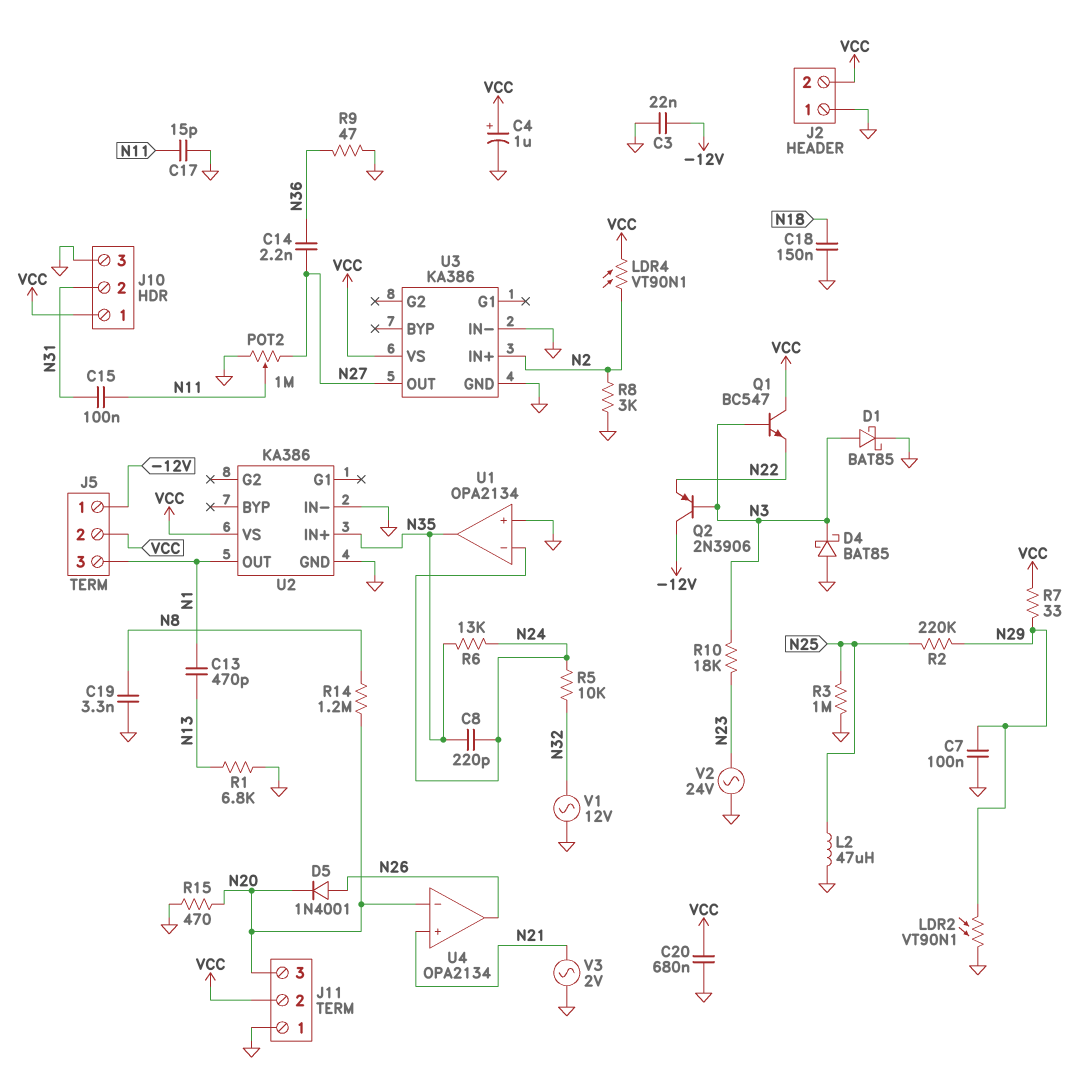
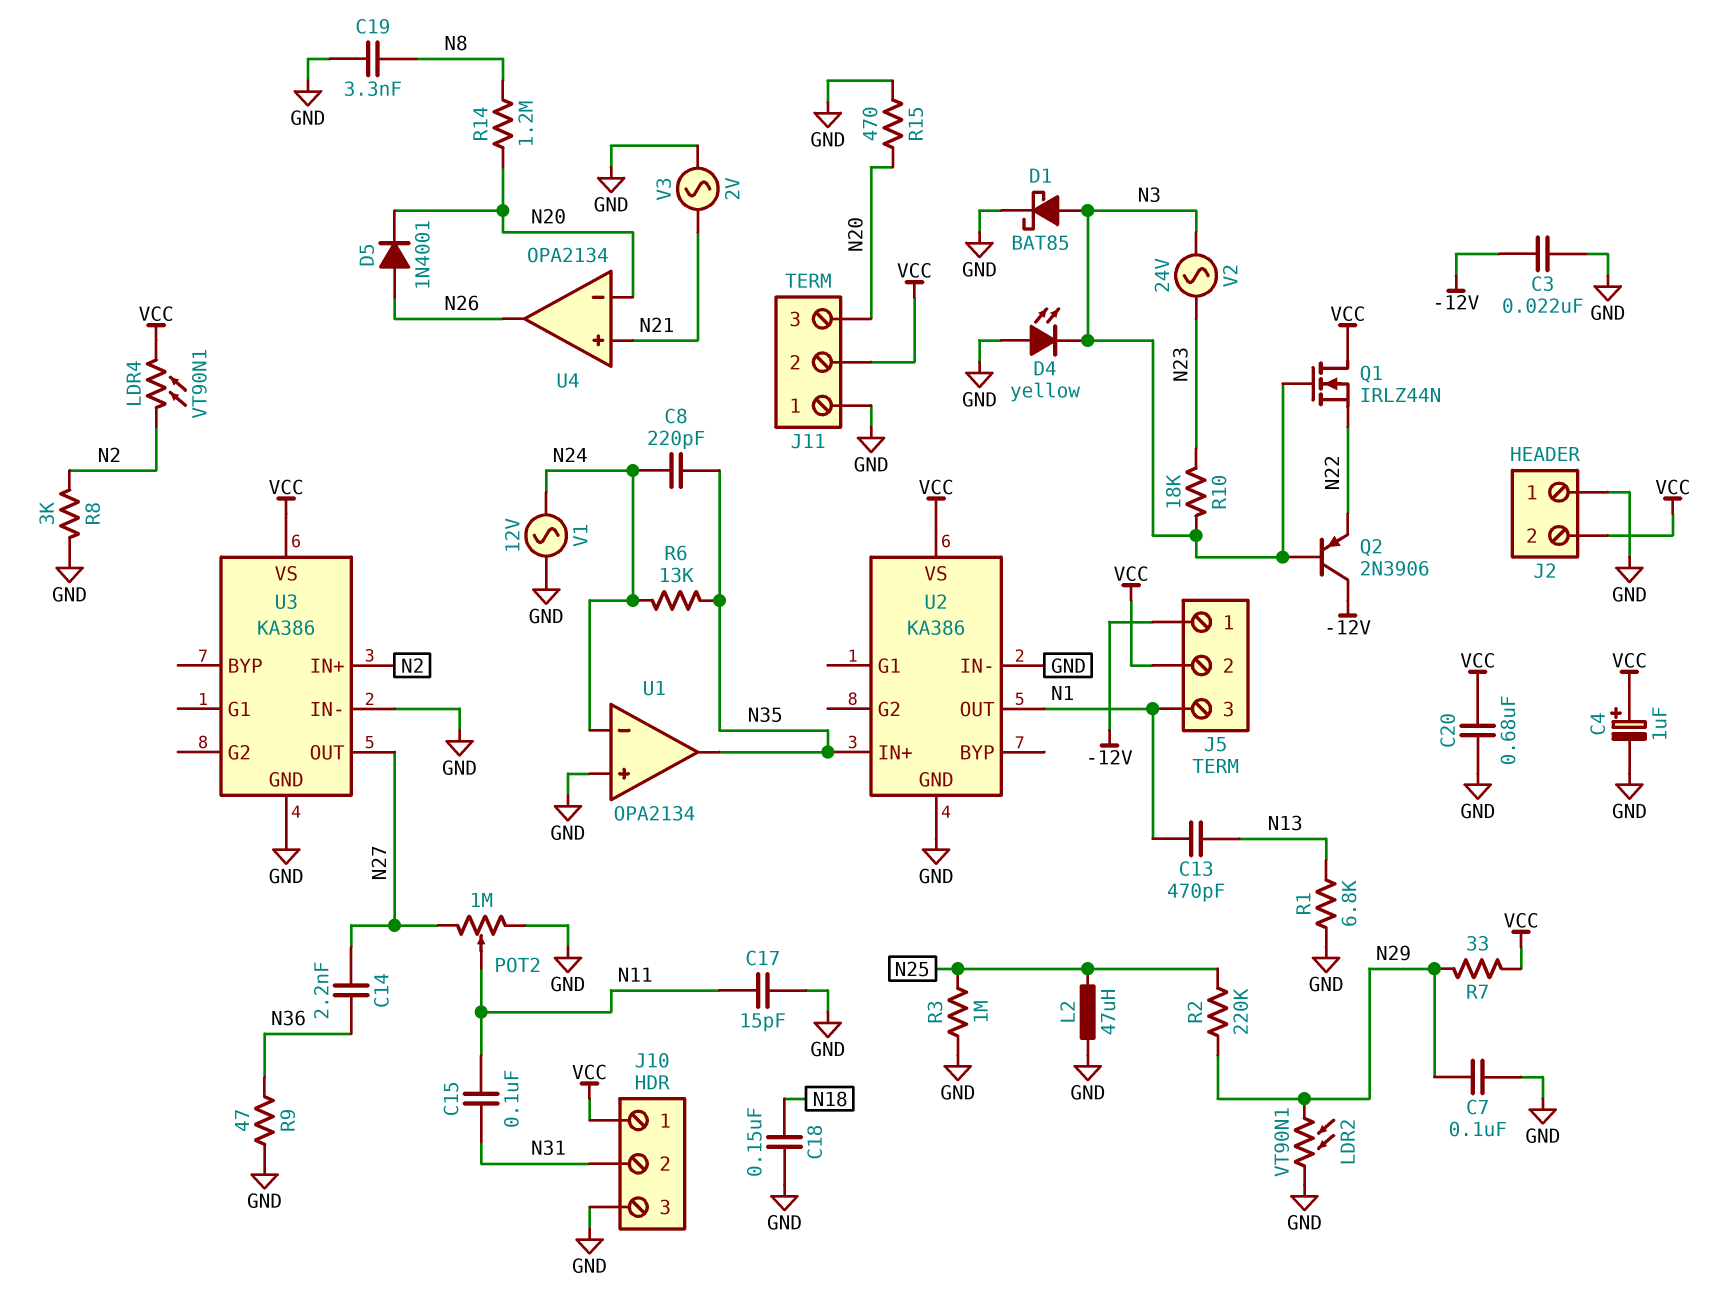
D4: schottky BAT85 (A GND, K N3) -> LED yellow (A GND, K N3)
Q1: NPN BC547 (B N3, C VCC, E N22) -> NMOS IRLZ44N (G N3, D VCC, S N22)
R5: 10k (N24, N32) -> none
V1: AC 12V (GND, N32) -> AC 12V (GND, N24)
V2: AC 24V (GND, N23) -> AC 24V (N3, N23)

